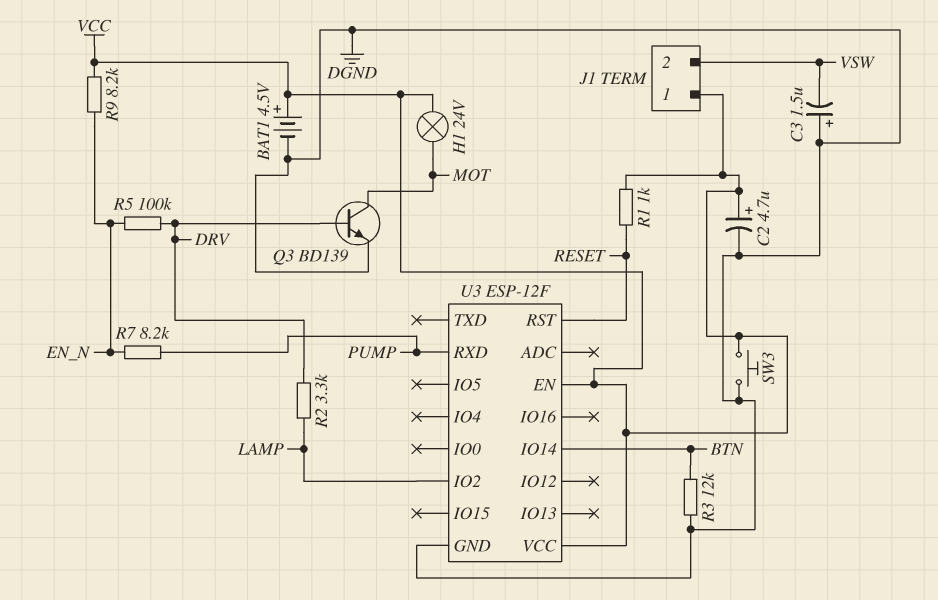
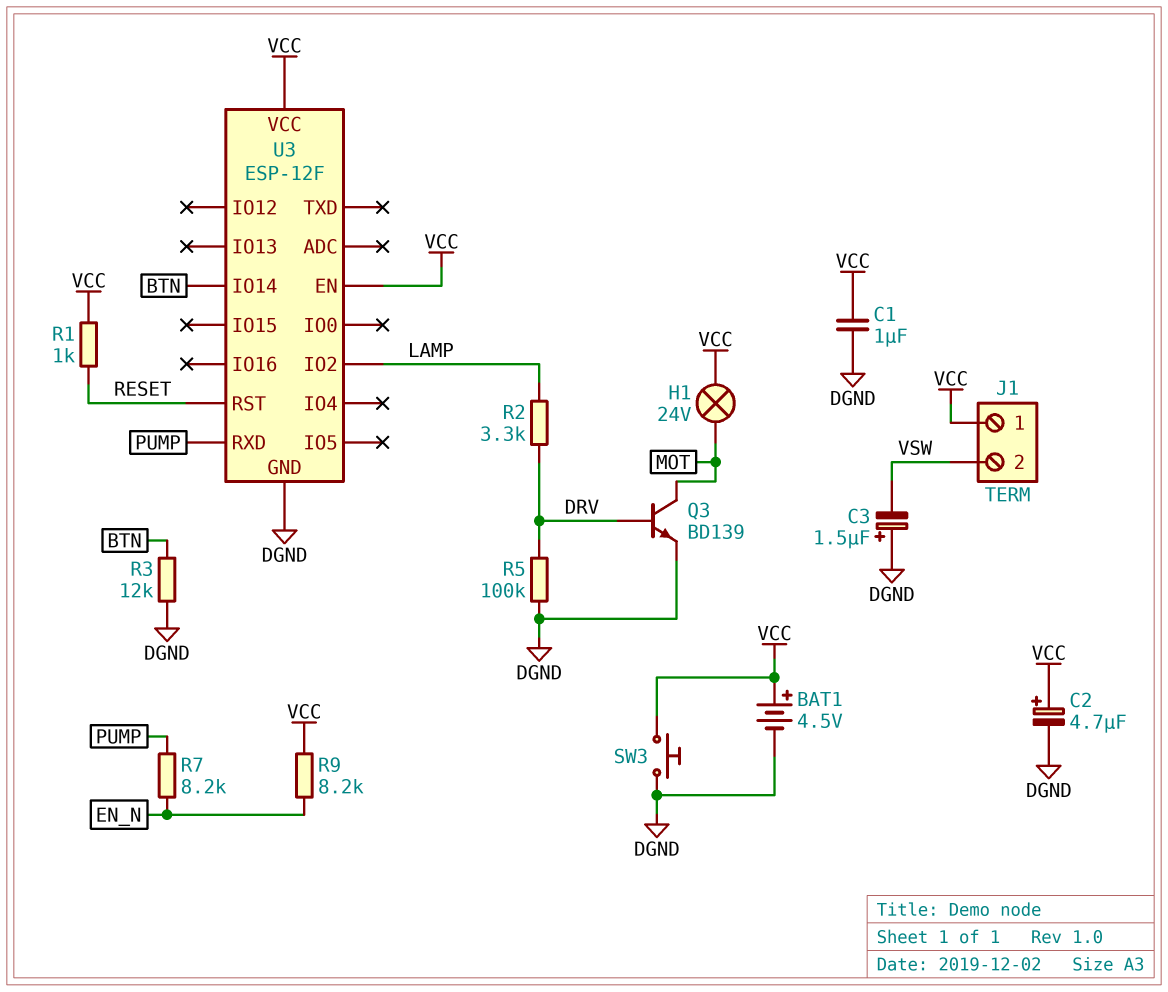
C1: none -> 1uF (DGND, VCC)
R5: 100k (DRV, EN_N) -> 100k (DGND, DRV)

